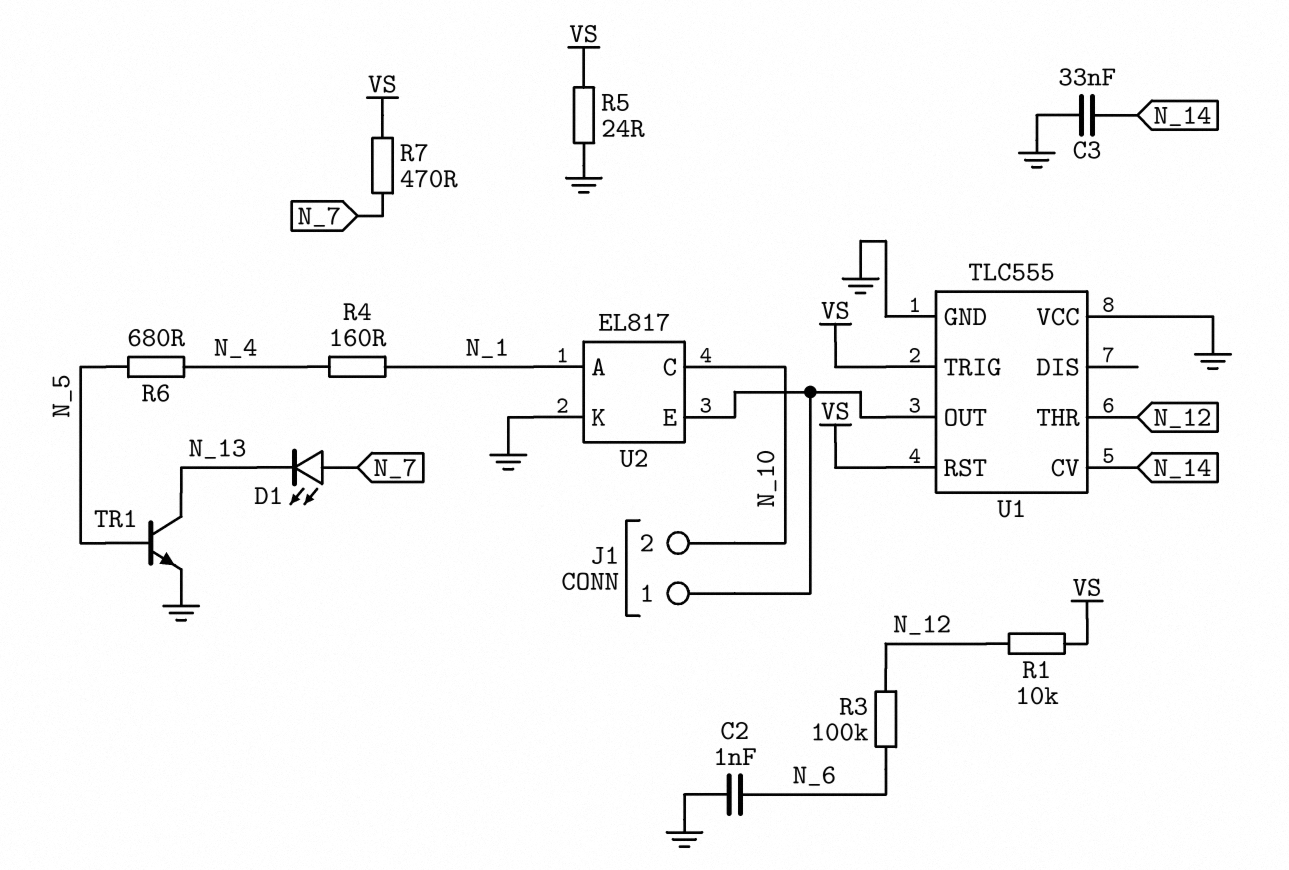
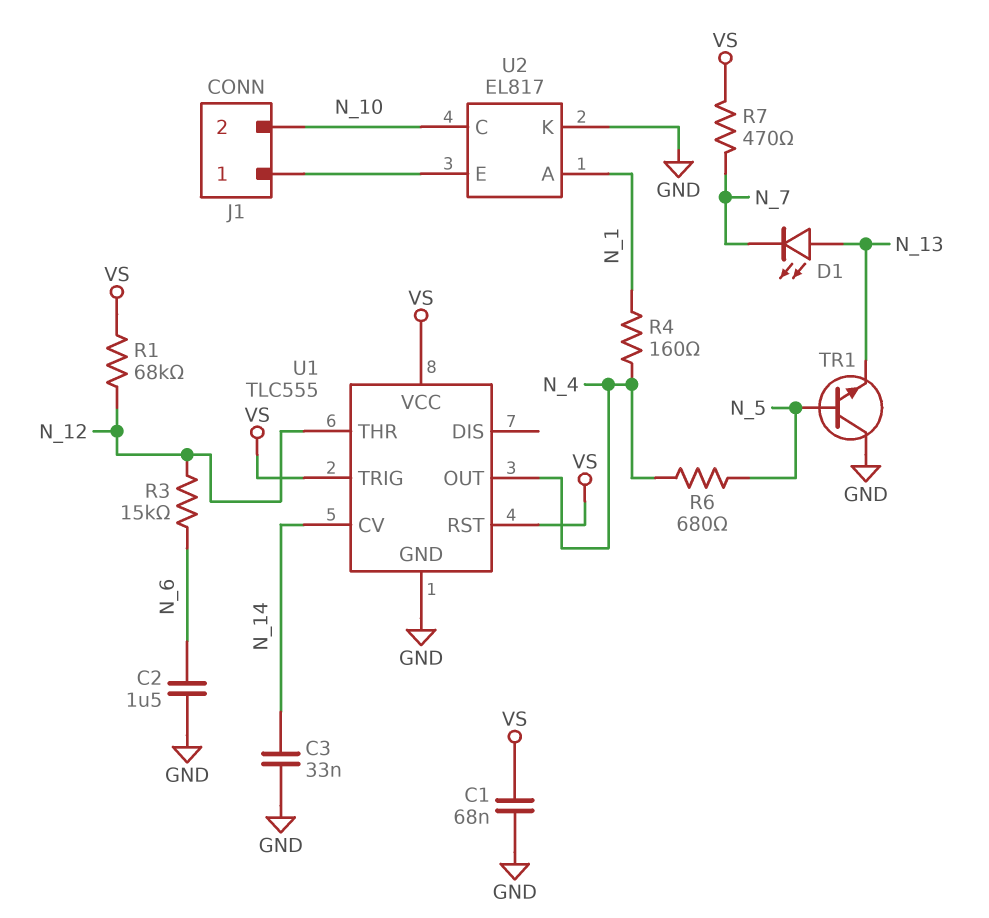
C1: none -> 68nF (GND, VS)
C2: 1nF (GND, N_6) -> 1.5uF (GND, N_6)
D1: LED (A N_7, K N_13) -> LED (A N_13, K N_7)
R1: 10k (N_12, VS) -> 68k (N_12, VS)
R3: 100k (N_6, N_12) -> 15k (N_6, N_12)
R5: 24 (GND, VS) -> none
TR1: NPN (B N_5, C N_13, E GND) -> NPN (B N_5, C GND, E N_13)
U1 pin OUT: J1/1 -> N_4
U1 pin VCC: GND -> VS

